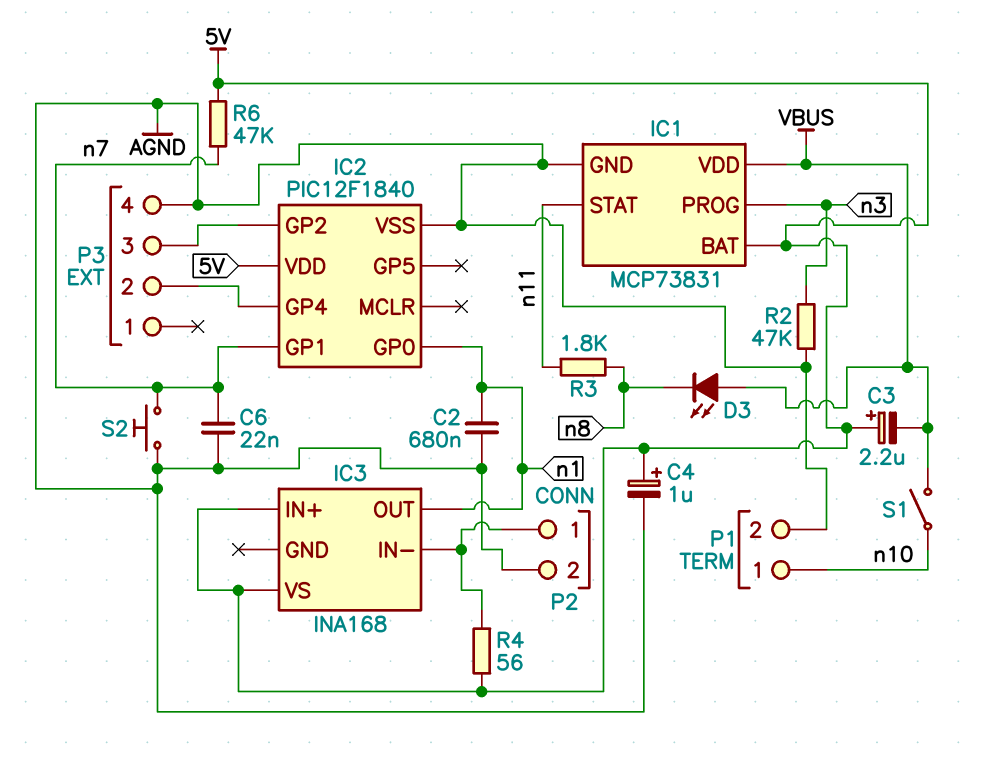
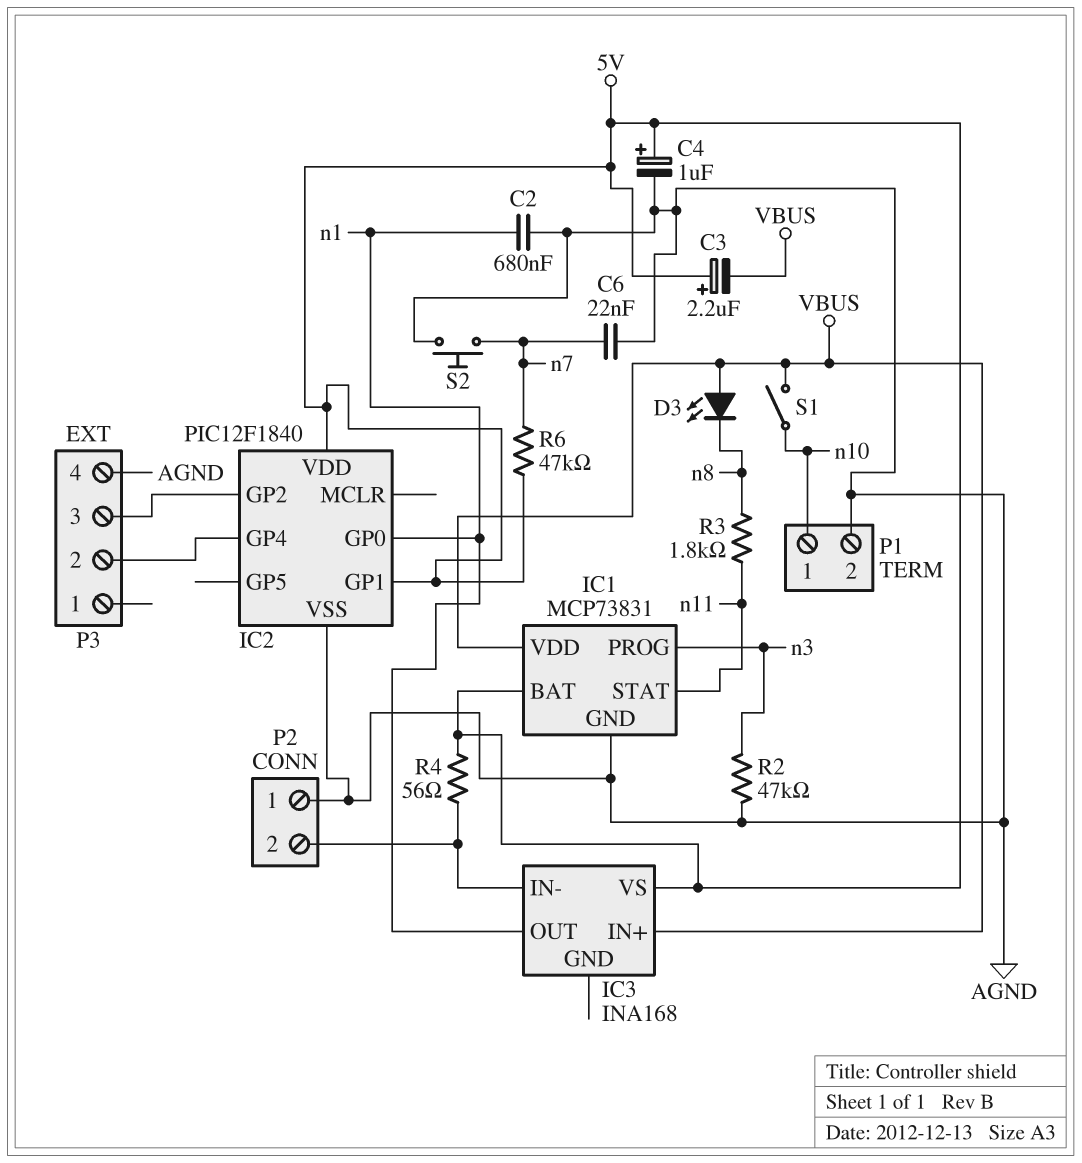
IC2 pin GP1: n7 -> 5V
IC3 pin IN+: 5V -> VBUS
P2 pin 1: IC3/IN- -> AGND
P2 pin 2: AGND -> IC3/IN-

